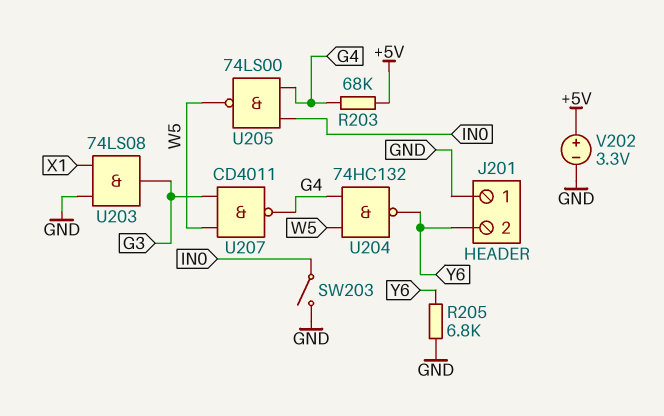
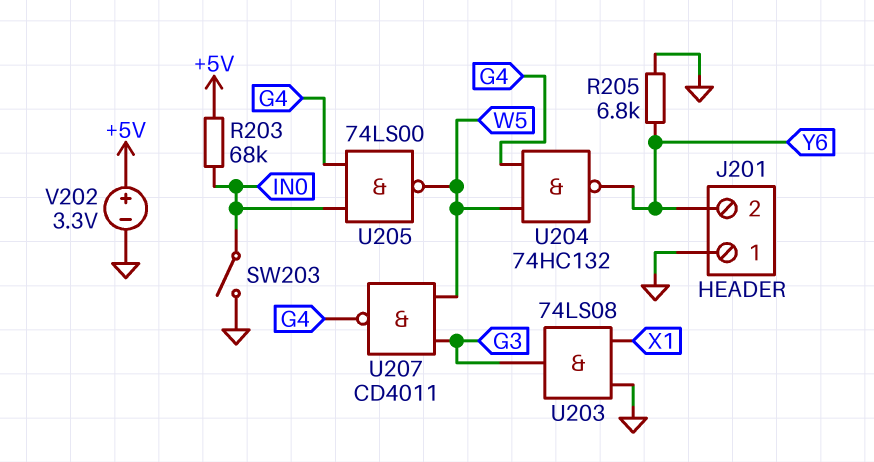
R203: 68k (+5V, G4) -> 68k (+5V, IN0)

